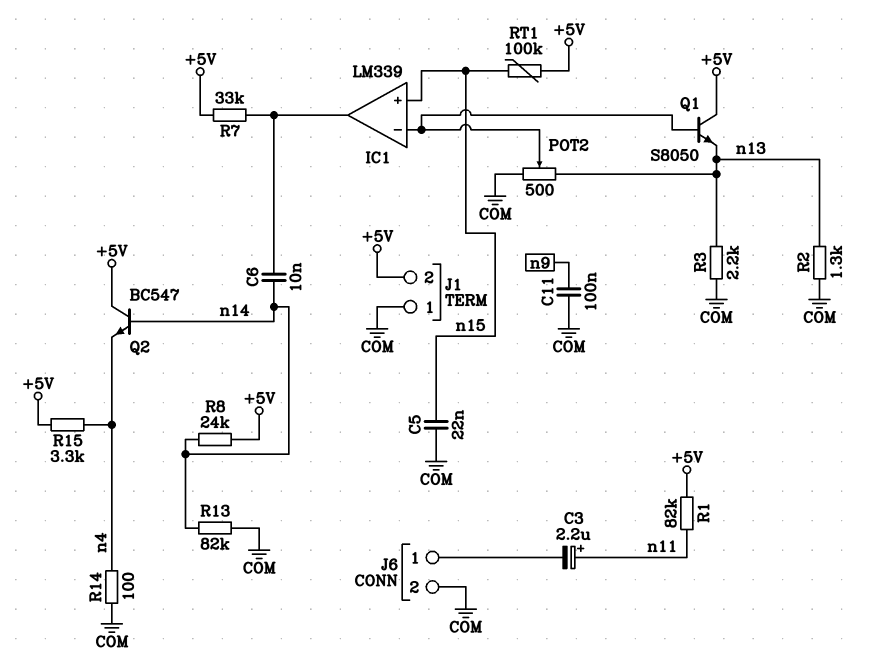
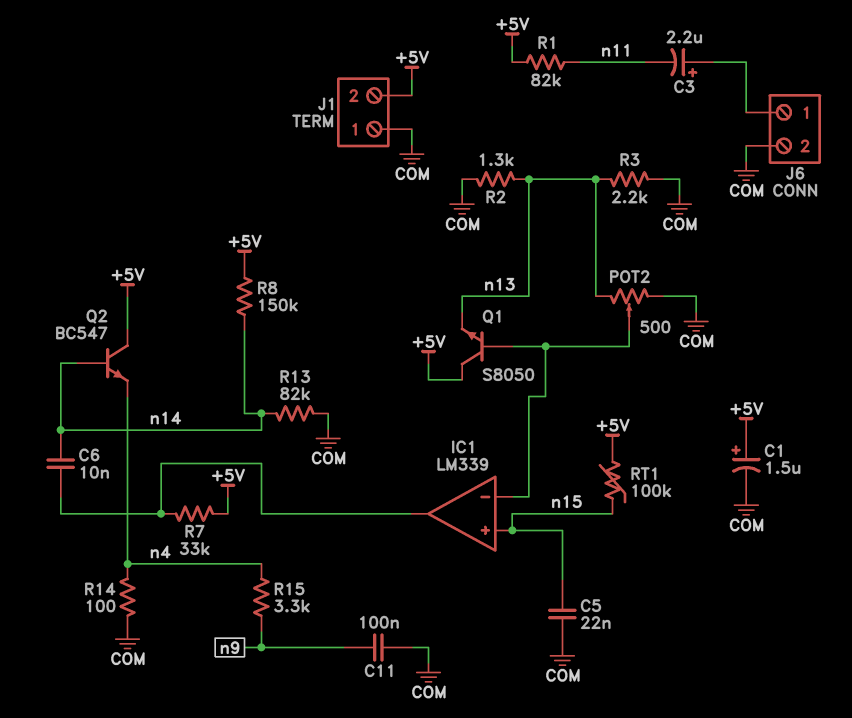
C1: none -> 1.5uF (plus +5V, minus COM)
C3: 2.2uF (plus n11, minus J6/1) -> 2.2uF (plus J6/1, minus n11)
R8: 24k (+5V, n14) -> 150k (+5V, n14)
R15: 3.3k (+5V, n4) -> 3.3k (n4, n9)

